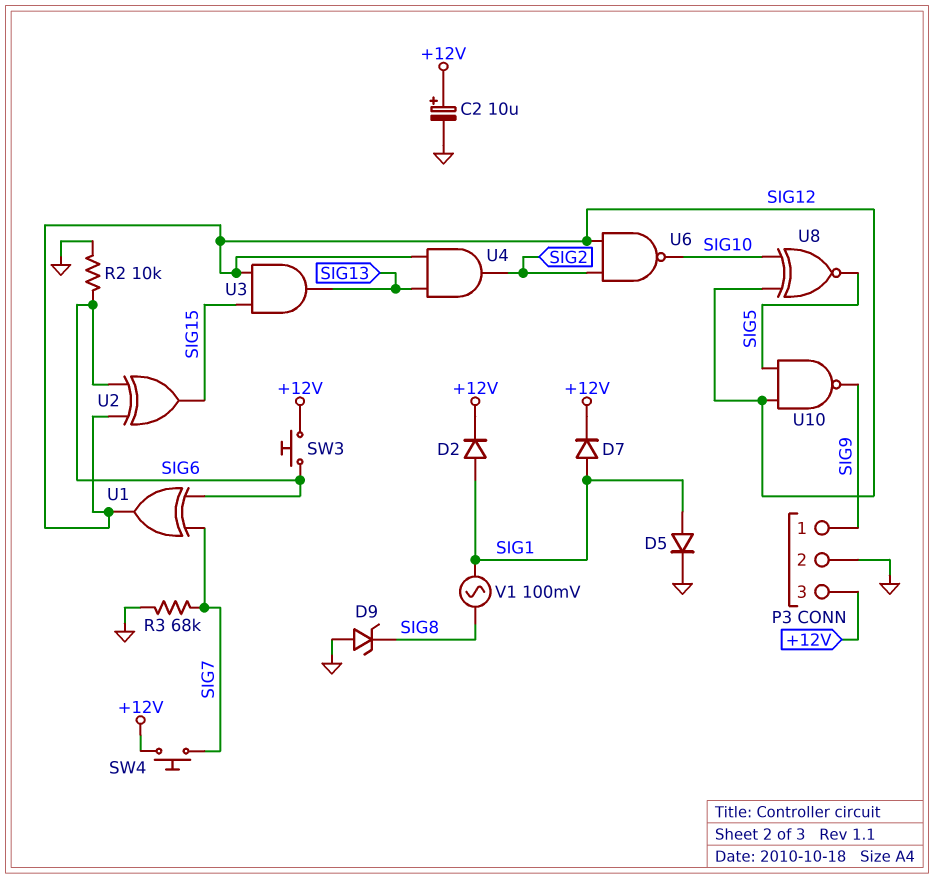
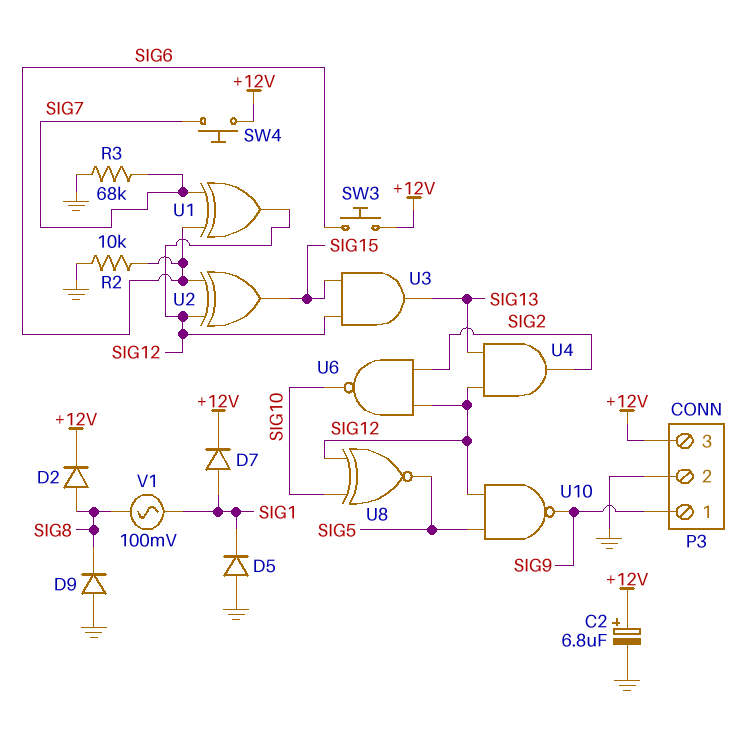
C2: 10uF (plus +12V, minus GND) -> 6.8uF (plus +12V, minus GND)
D2: diode (A SIG1, K +12V) -> diode (A SIG8, K +12V)
D5: diode (A SIG1, K GND) -> diode (A GND, K SIG1)
D9: zener (A GND, K SIG8) -> diode (A GND, K SIG8)

